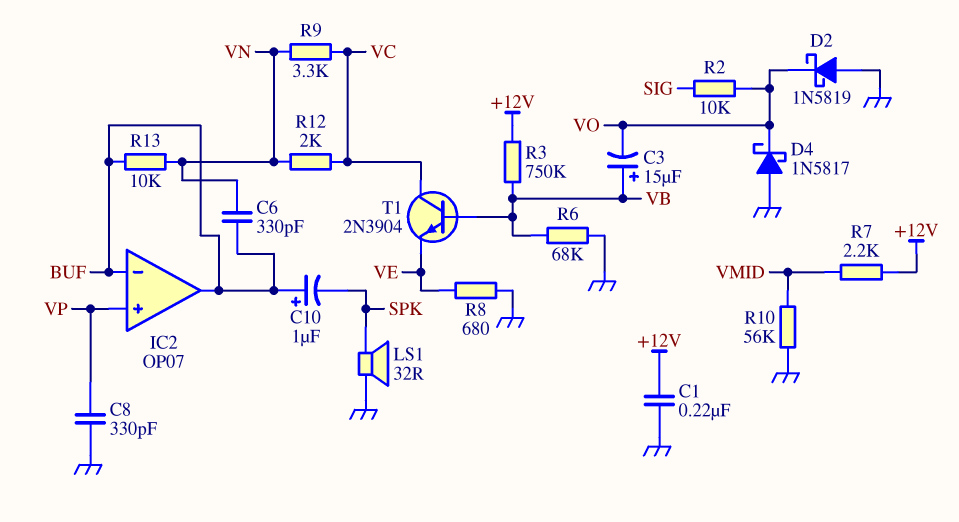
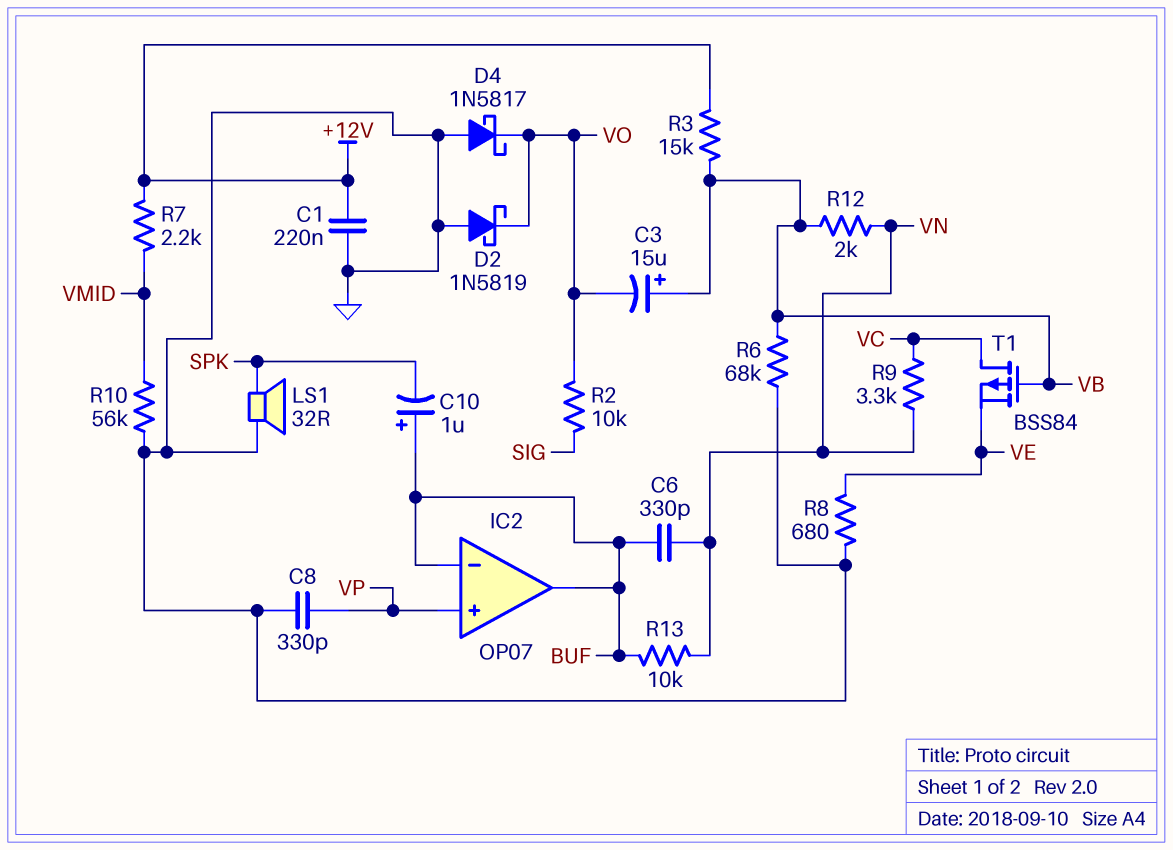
R3: 750k (+12V, VB) -> 15k (+12V, VB)
R12: 2k (VC, VN) -> 2k (VB, VN)
T1: NPN 2N3904 (B VB, C VC, E VE) -> PMOS BSS84 (G VB, D VC, S VE)

